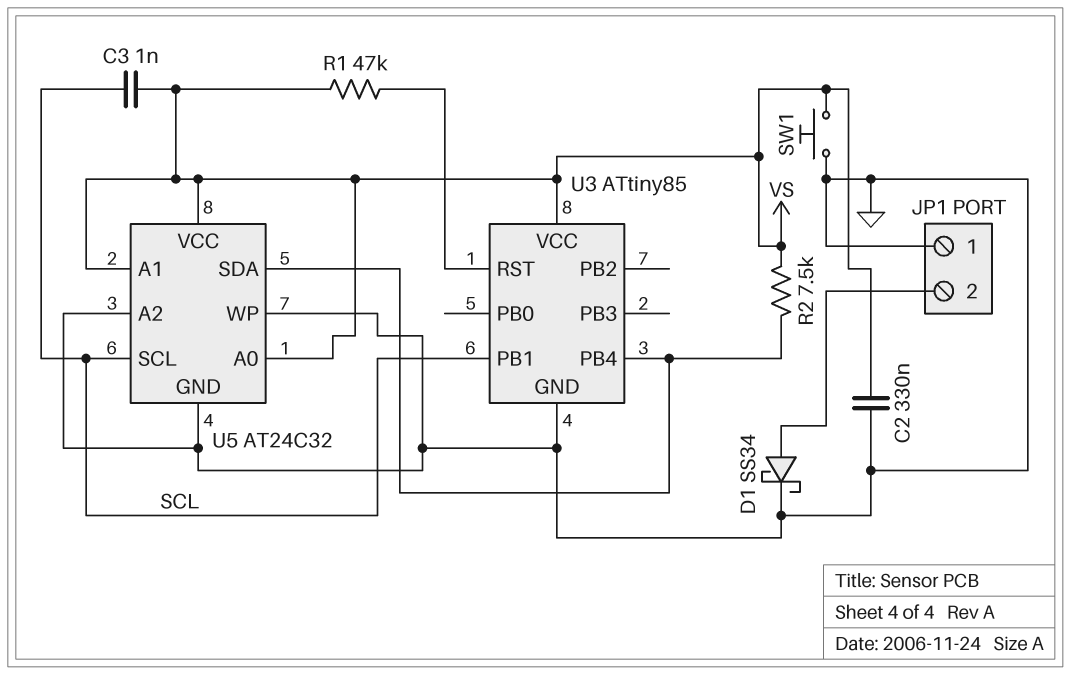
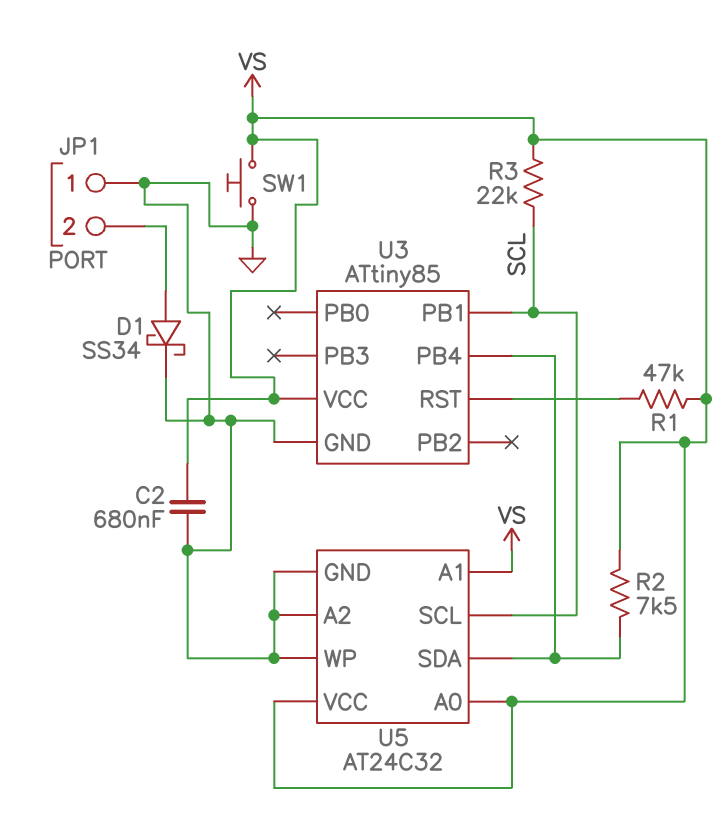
C2: 330nF (GND, VS) -> 680nF (GND, VS)
C3: 1nF (SCL, VS) -> none
R3: none -> 22k (SCL, VS)

